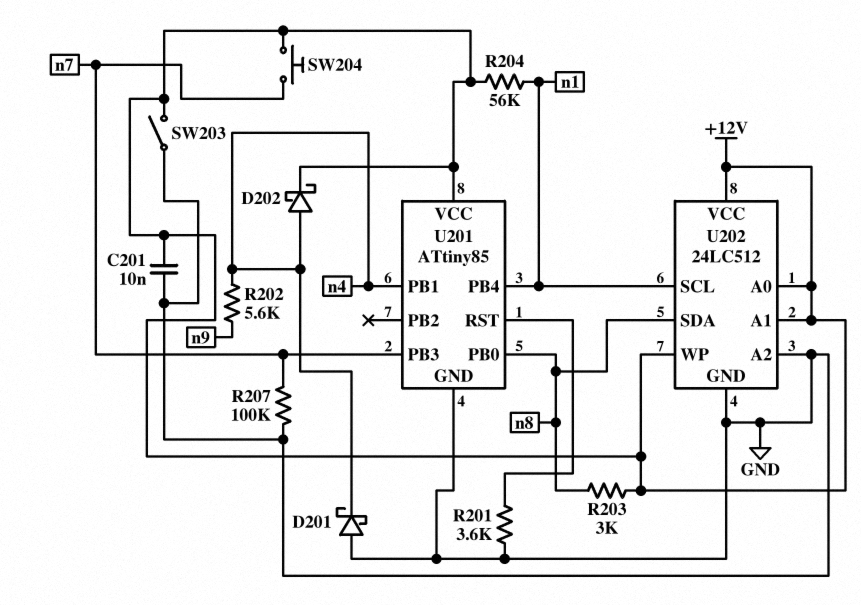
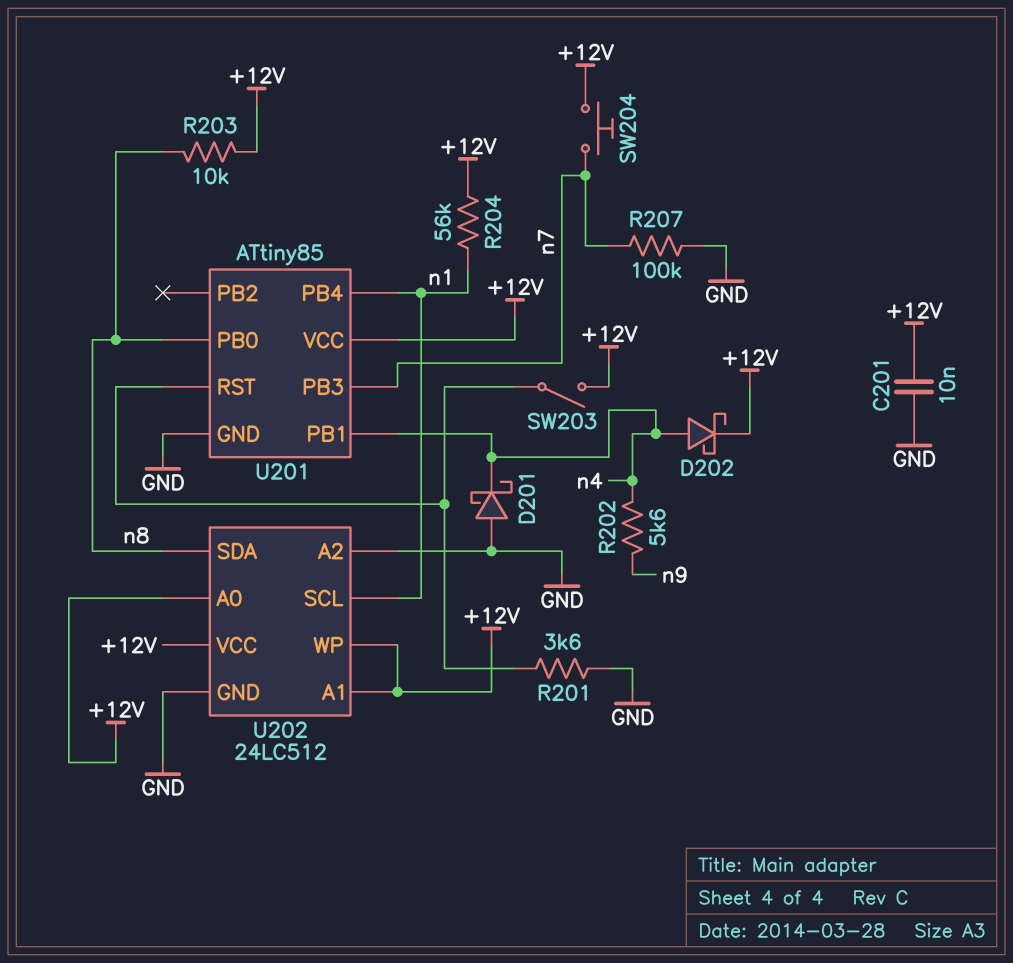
R203: 3k (+12V, n8) -> 10k (+12V, n8)
SW203: switch (+12V, GND) -> switch (+12V, U201/RST)

